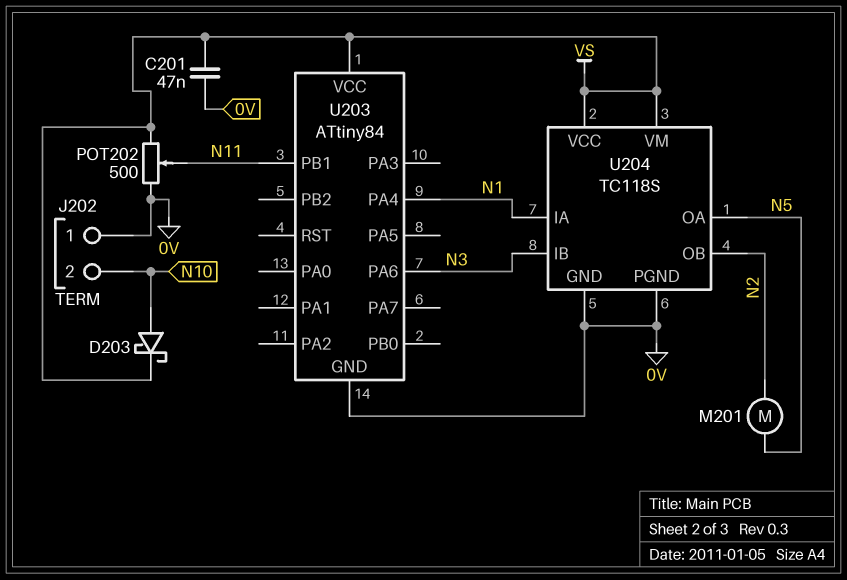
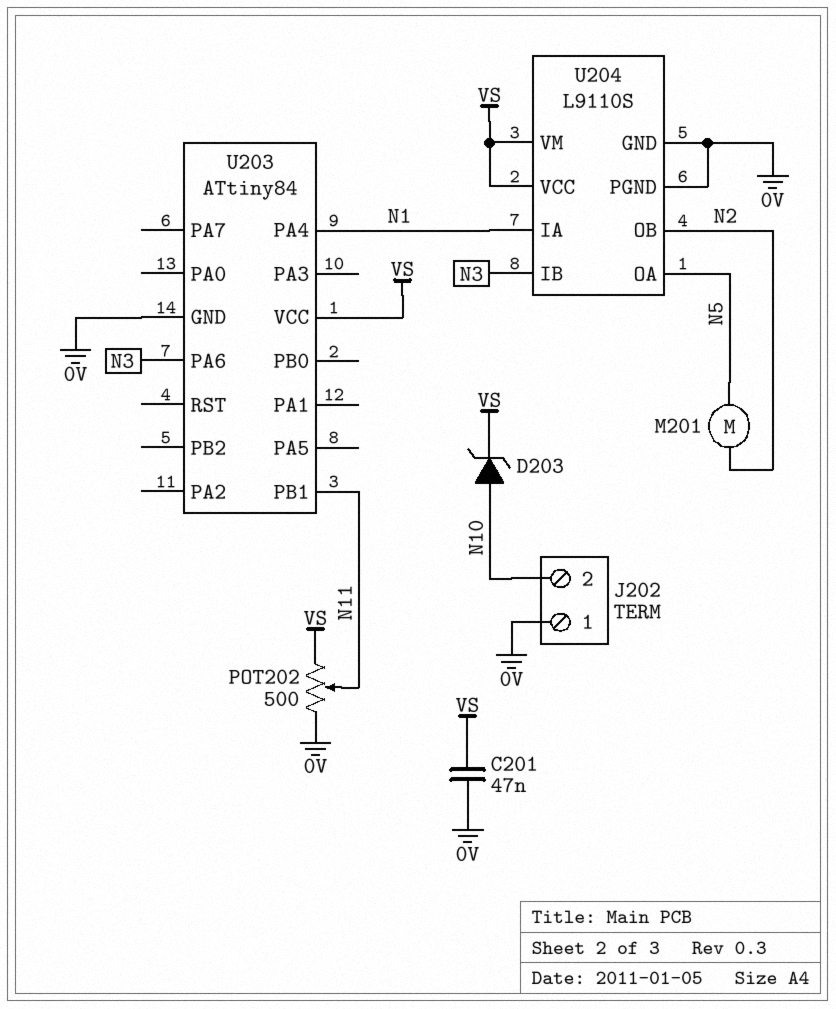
D203: schottky (A N10, K VS) -> zener (A N10, K VS)
U204: TC118S -> L9110S

